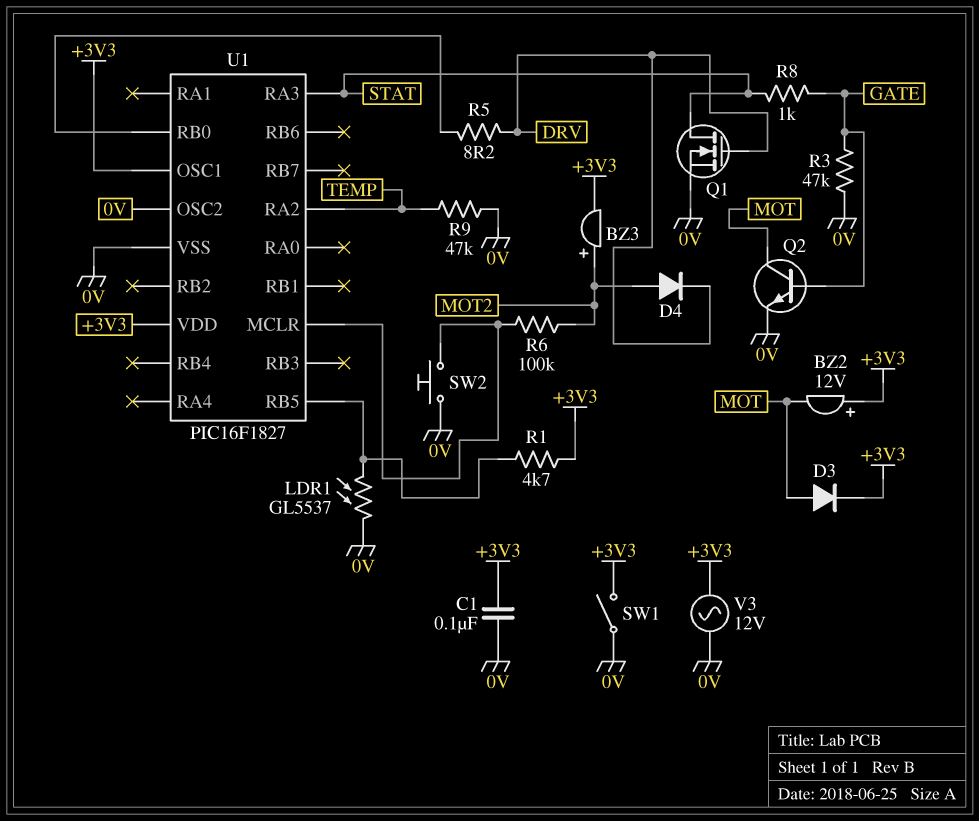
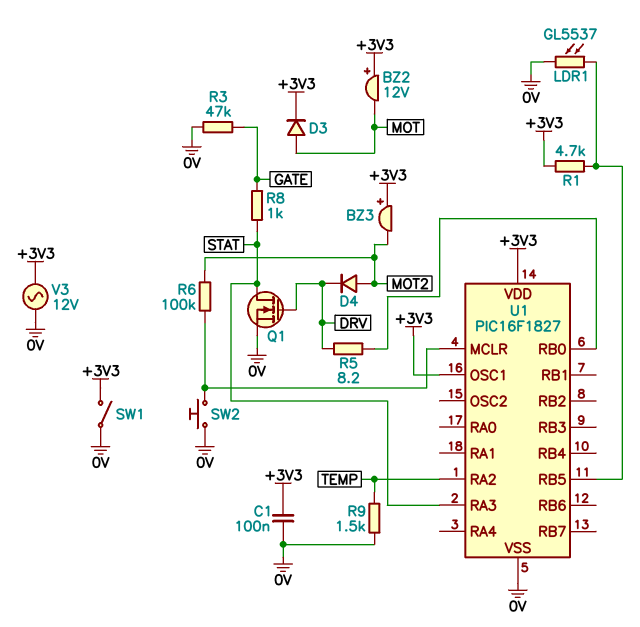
BZ3: buzzer (plus MOT2, minus +3V3) -> buzzer (plus +3V3, minus MOT2)
Q2: NPN (B GATE, C MOT, E 0V) -> none
R9: 47k (0V, TEMP) -> 1.5k (0V, TEMP)
U1 pin OSC2: 0V -> none

